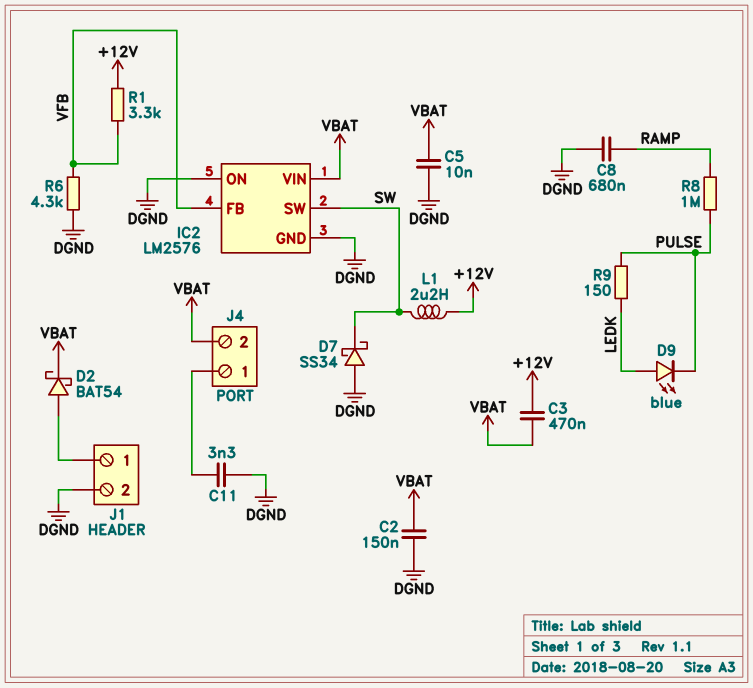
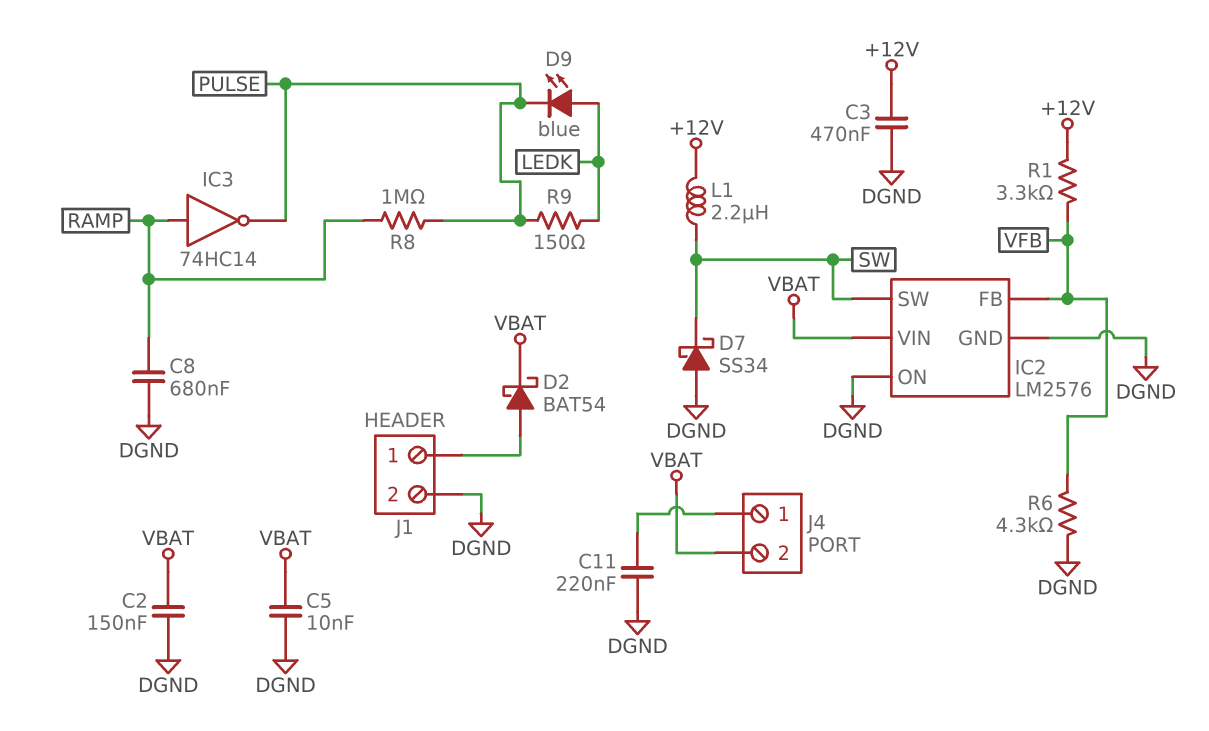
C3: 470nF (+12V, VBAT) -> 470nF (+12V, DGND)
C11: 3.3nF (DGND, J4/1) -> 220nF (DGND, J4/1)
IC3: none -> NOT 74HC14 (in RAMP, out PULSE)

